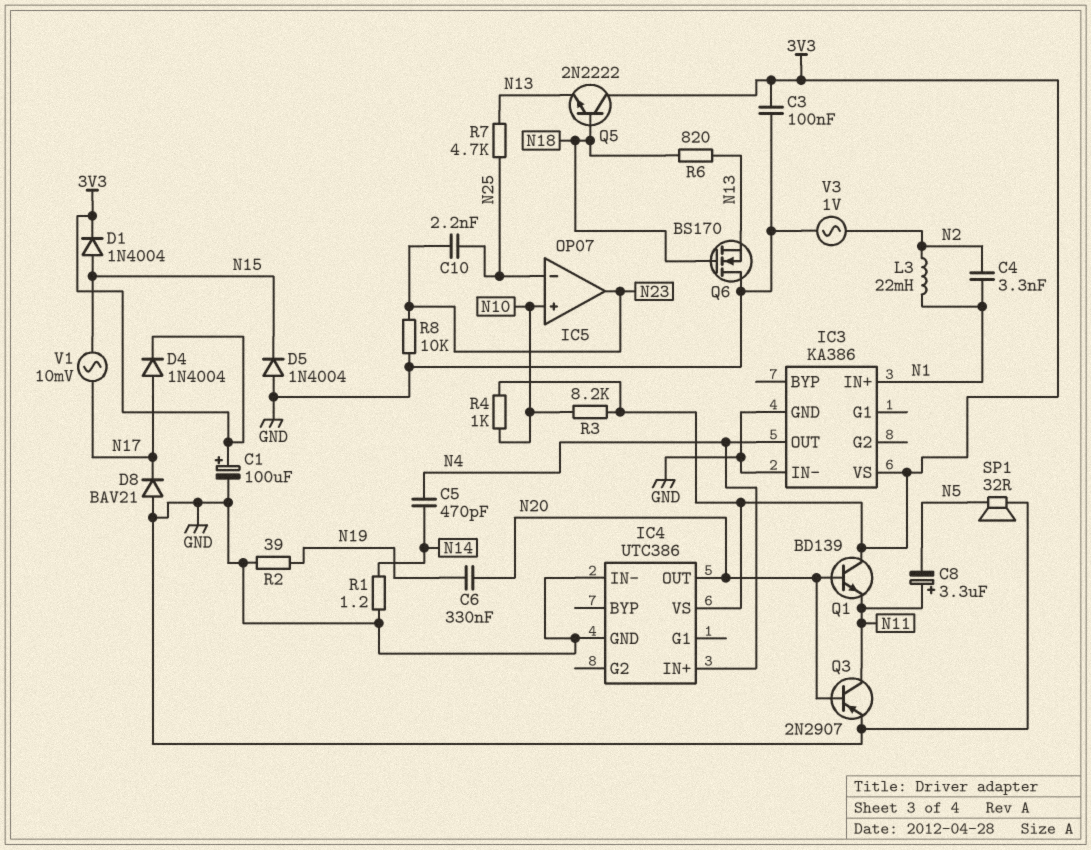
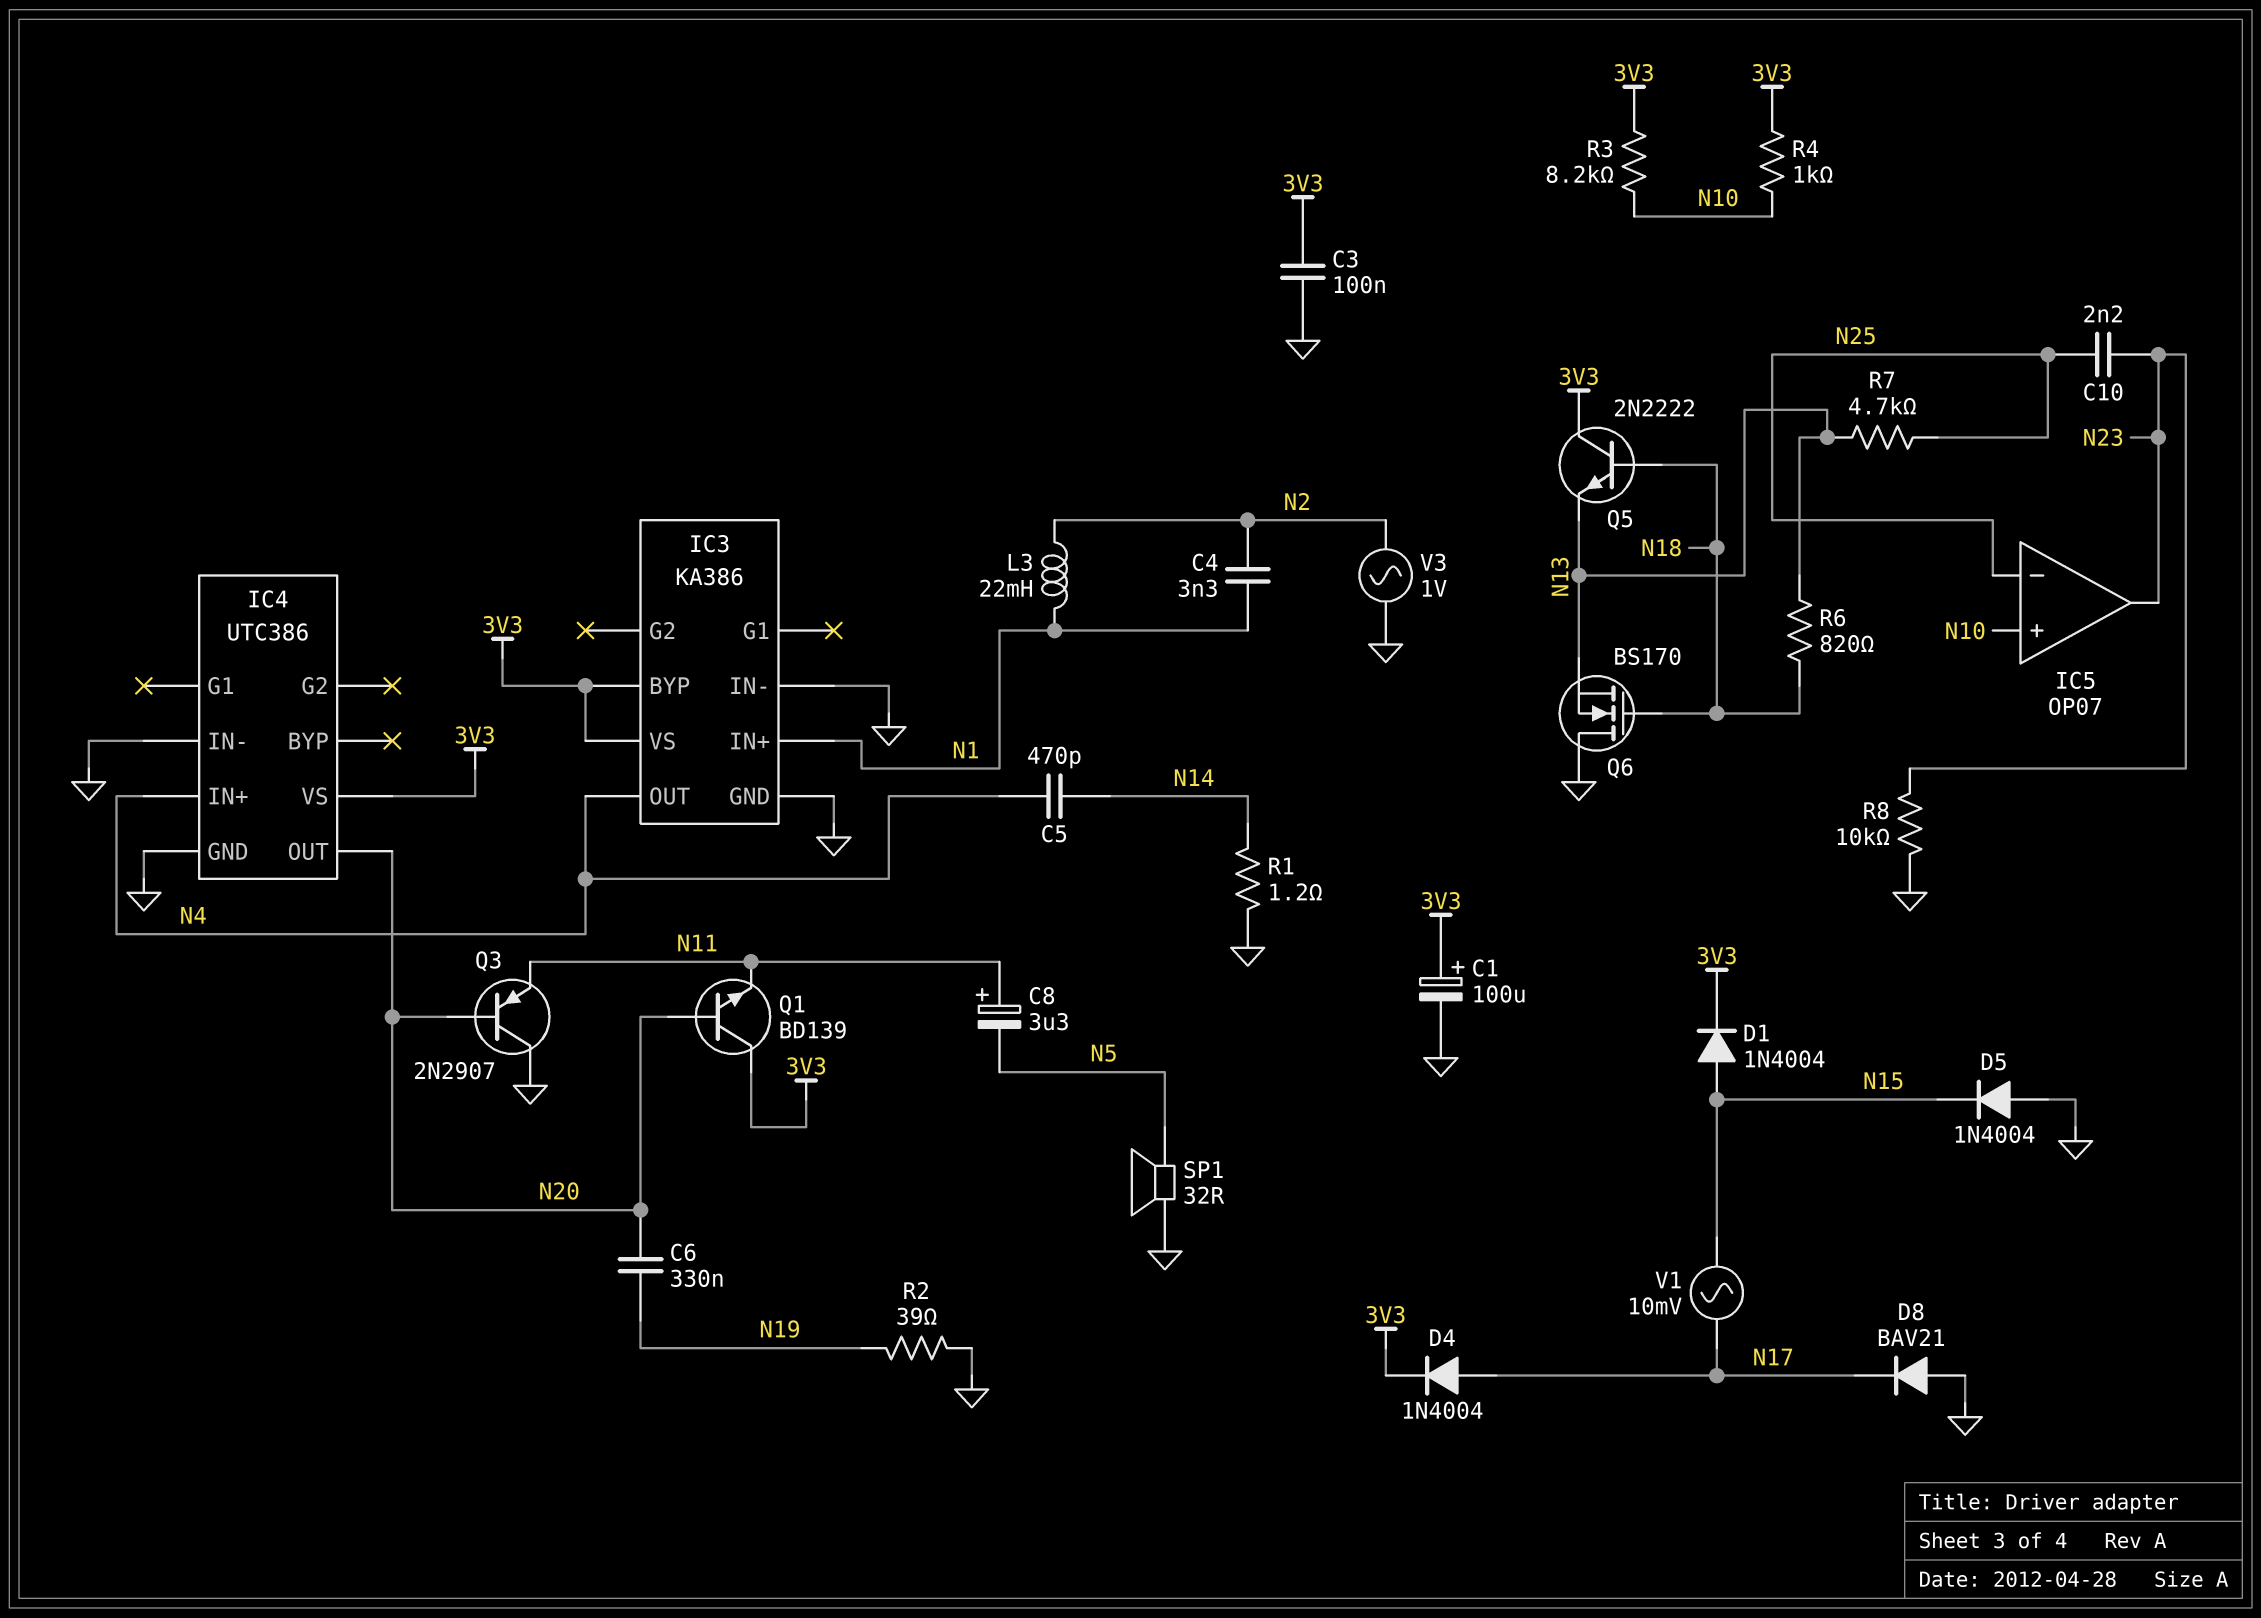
IC3 pin BYP: none -> 3V3
Q3: PNP 2N2907 (B N20, C N11, E GND) -> PNP 2N2907 (B N20, C GND, E N11)

